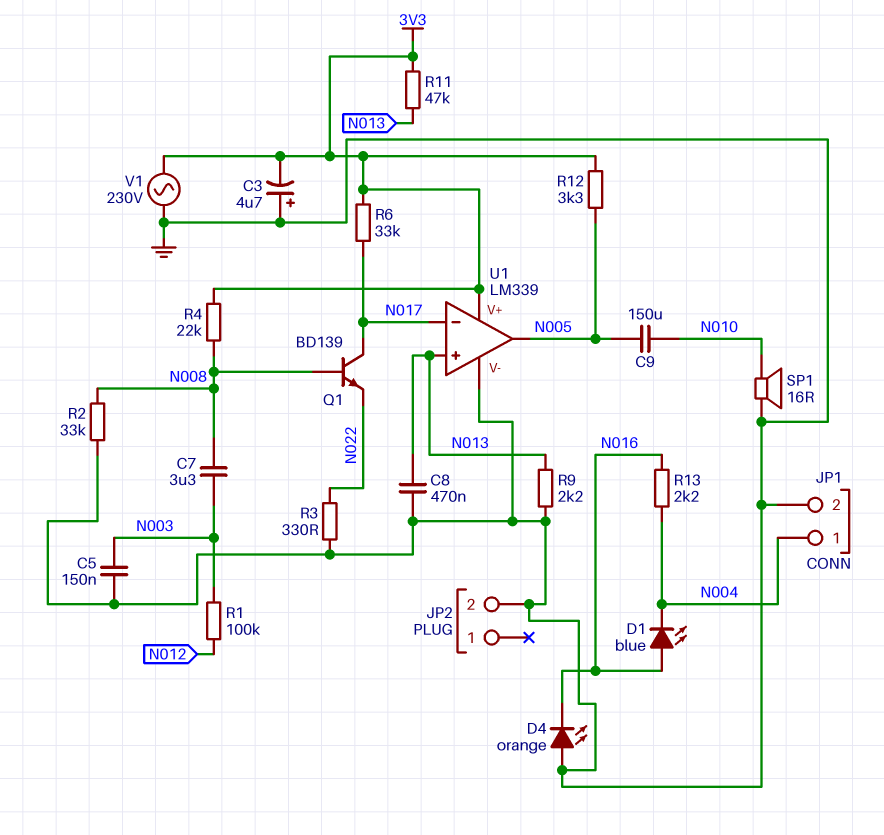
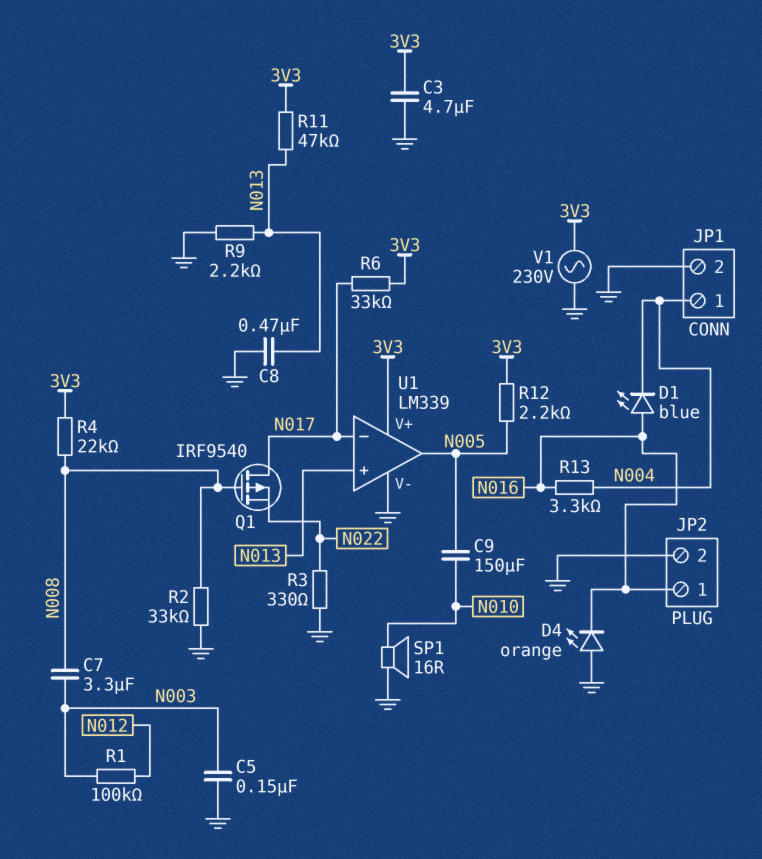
C3: 4.7uF (plus GND, minus 3V3) -> 4.7uF (3V3, GND)
JP2 pin 1: none -> N016
Q1: NPN BD139 (B N008, C N017, E N022) -> PMOS IRF9540 (G N008, D N017, S N022)
R12: 3.3k (3V3, N005) -> 2.2k (3V3, N005)
R13: 2.2k (N004, N016) -> 3.3k (N004, N016)

